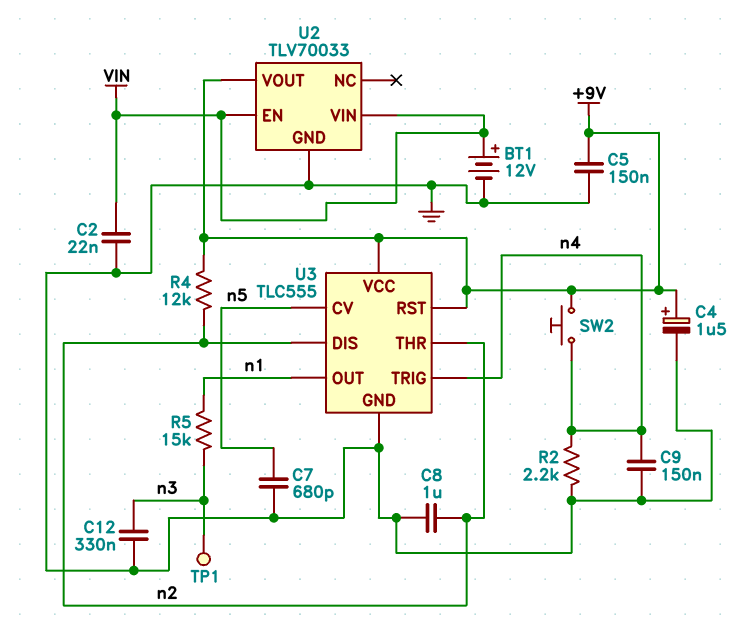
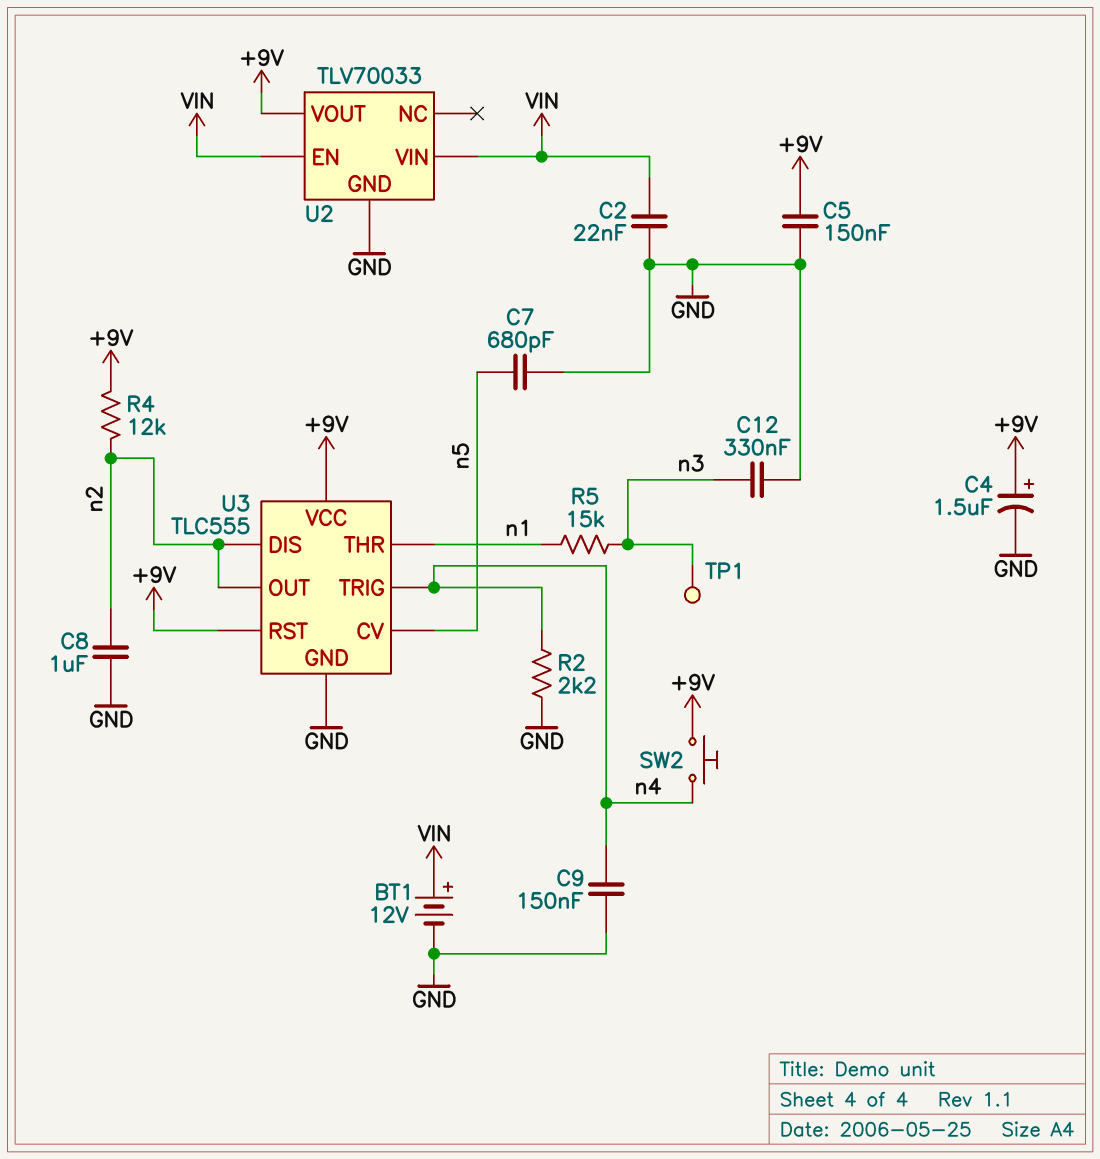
U3 pin OUT: n1 -> n2
U3 pin THR: n2 -> n1

